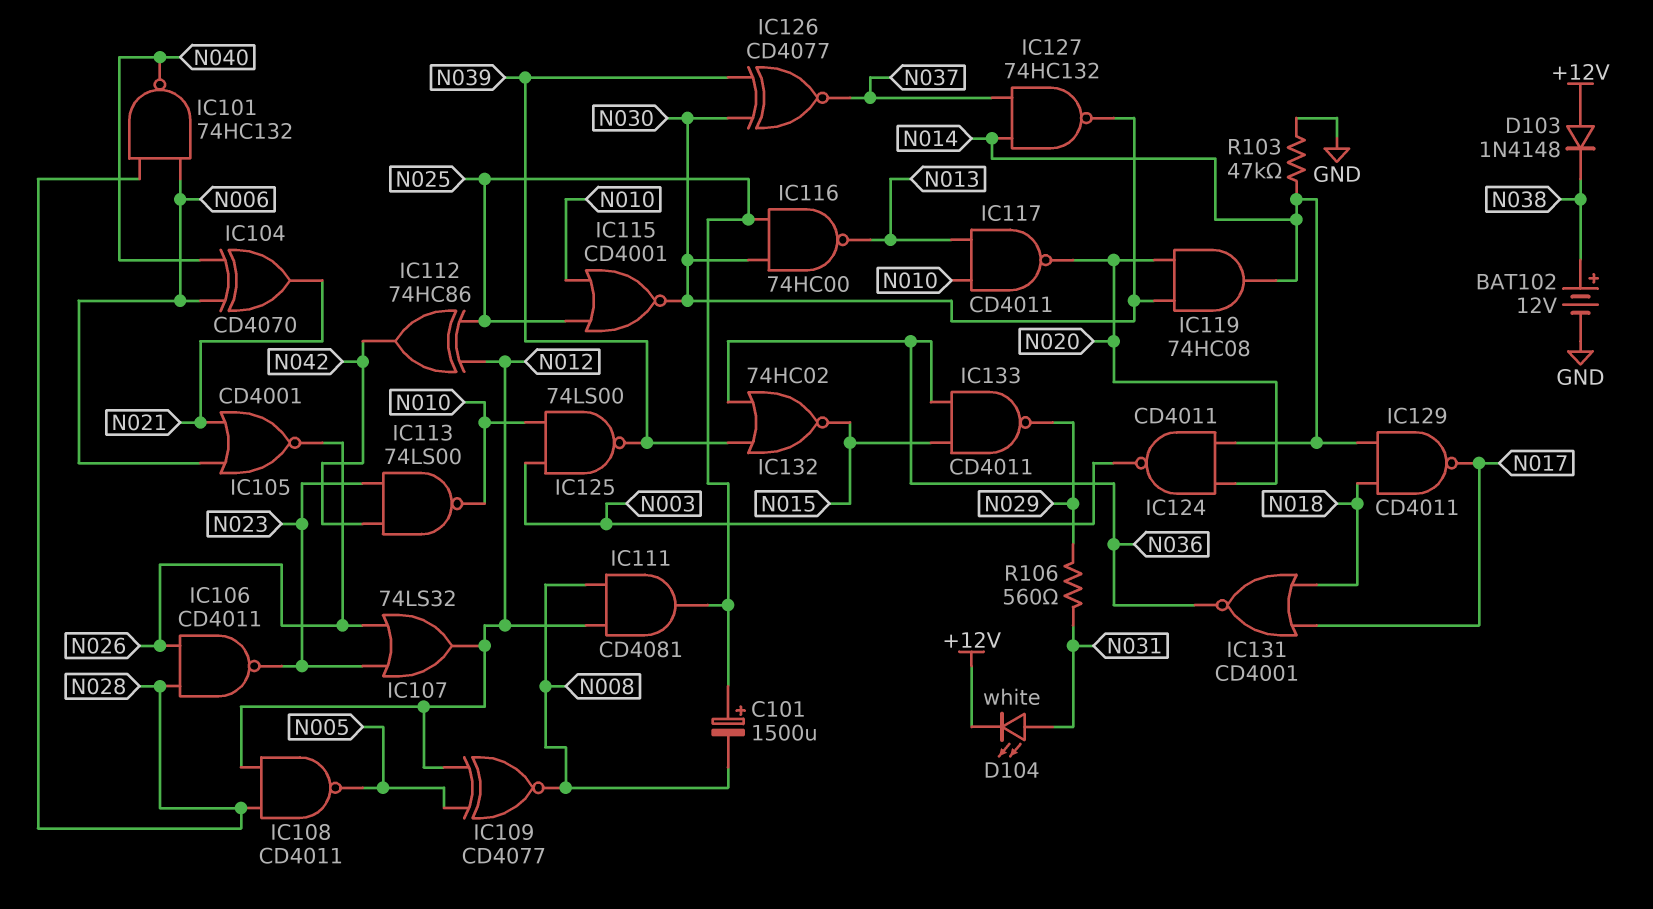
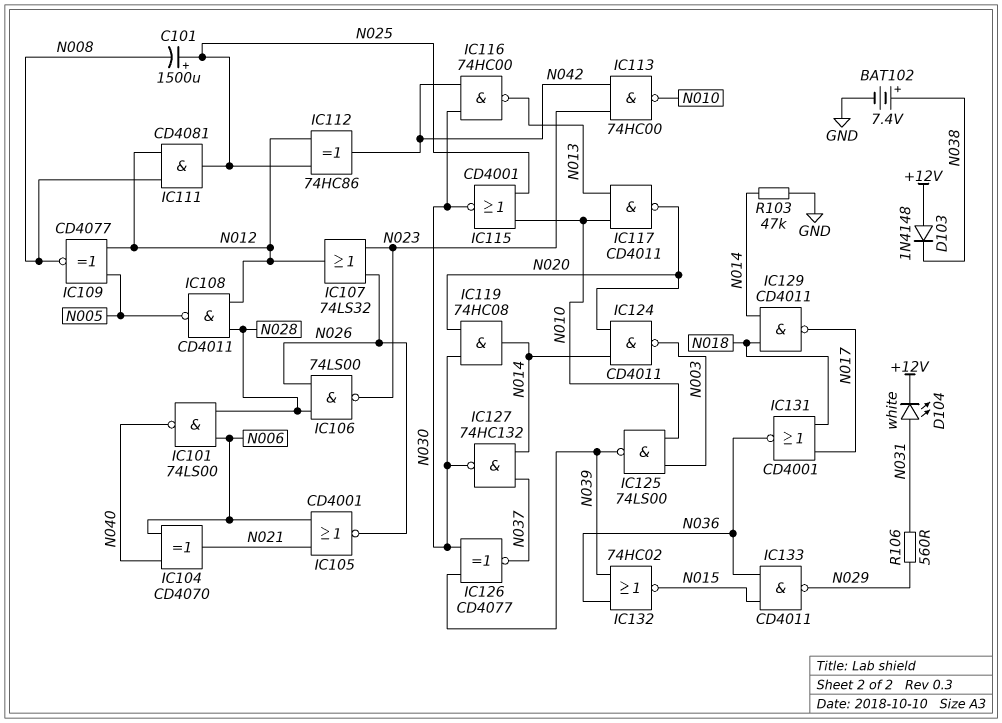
BAT102: 12V (plus N038, minus GND) -> 7.4V (plus N038, minus GND)
IC101: NAND 74HC132 (in N006, in N028, out N040) -> NAND 74LS00 (in N006, in N028, out N040)
IC106: NAND CD4011 (in N026, in N028, out N023) -> NAND 74LS00 (in N026, in N028, out N023)
IC113: NAND 74LS00 (in N023, in N042, out N010) -> NAND 74HC00 (in N023, in N042, out N010)
IC116: NAND 74HC00 (in N025, in N030, out N013) -> NAND 74HC00 (in N030, in N042, out N013)

